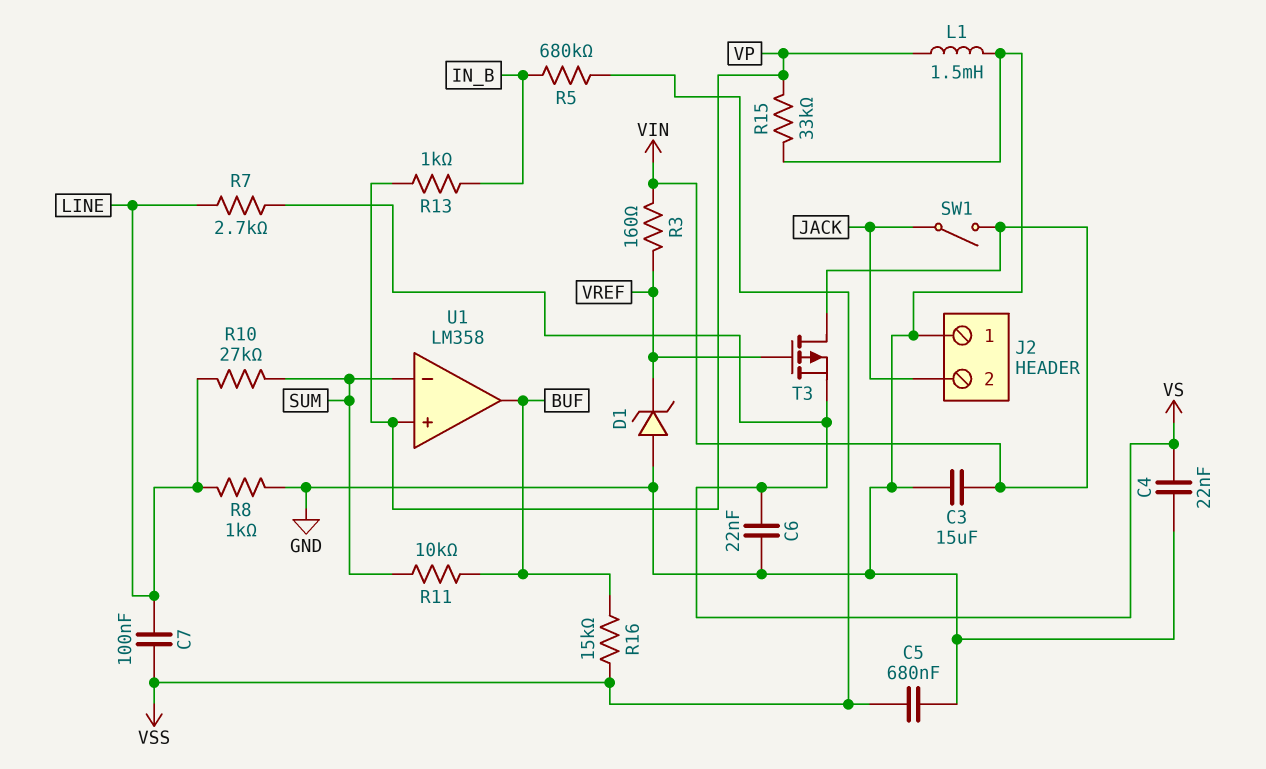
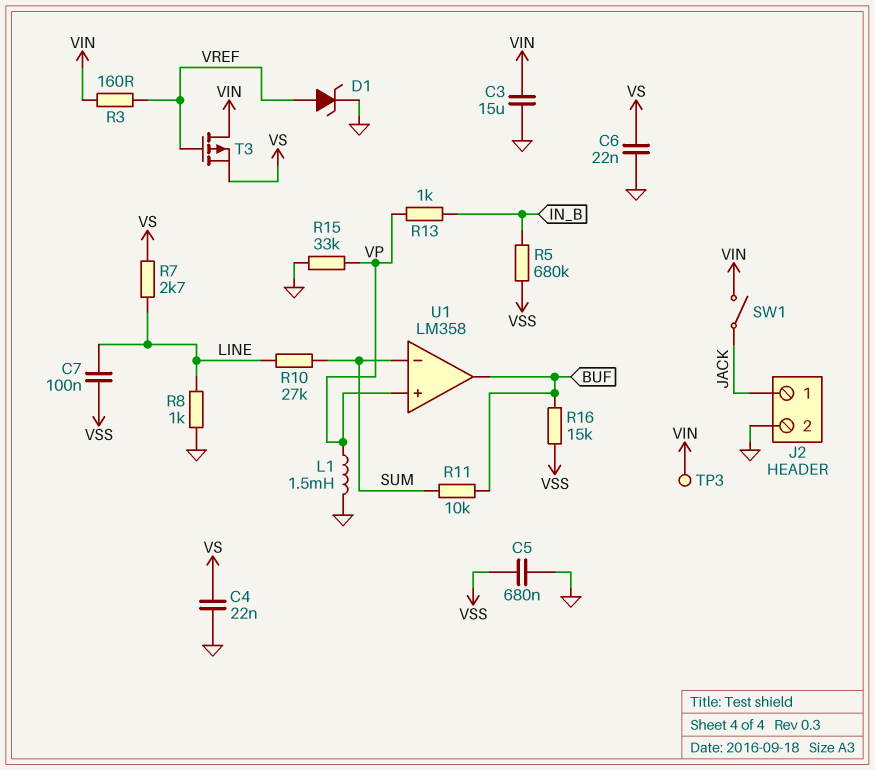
D1: zener (A GND, K VREF) -> zener (A VREF, K GND)
J2 pin 1: GND -> JACK
J2 pin 2: JACK -> GND
TP3: none -> test point (VIN)

